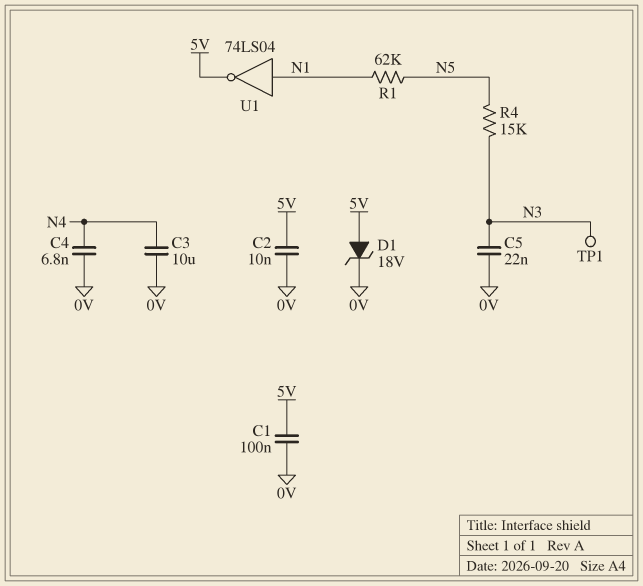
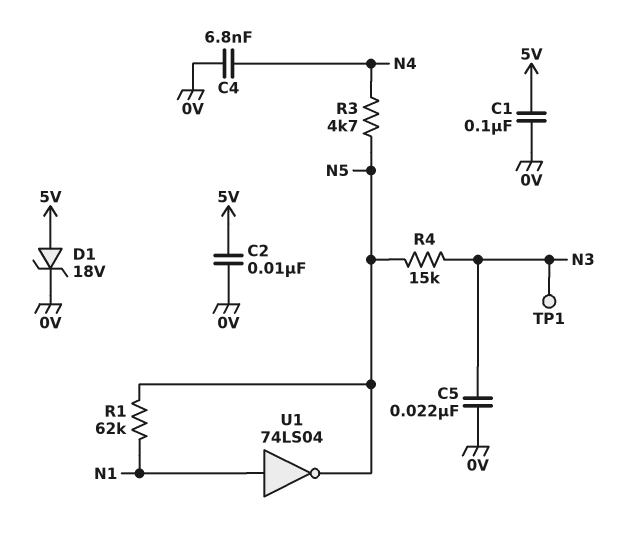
C3: 10uF (0V, N4) -> none
R3: none -> 4.7k (N4, N5)
U1: NOT 74LS04 (in N1, out 5V) -> NOT 74LS04 (in N1, out N5)

